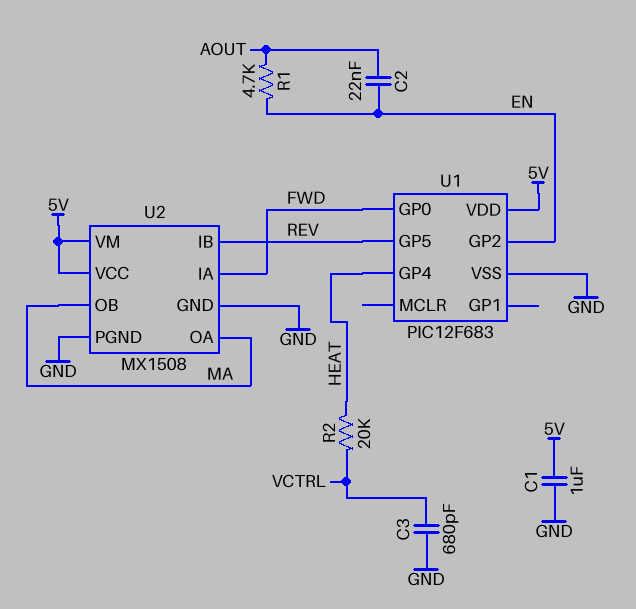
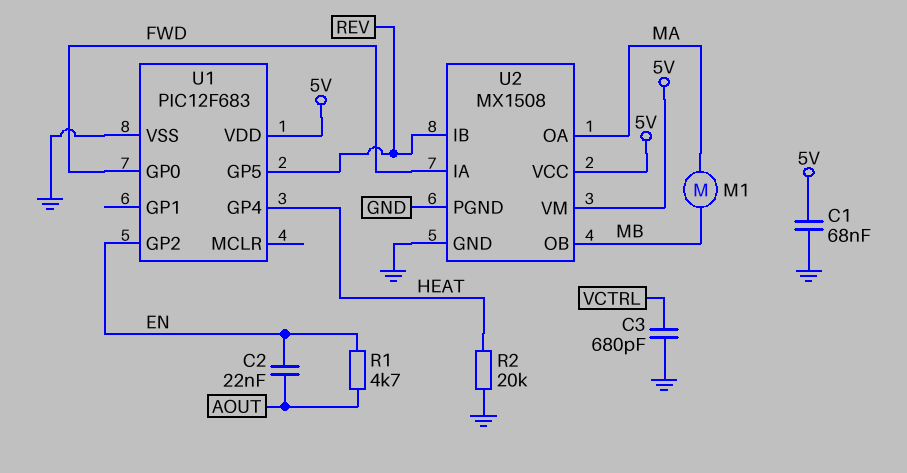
C1: 1uF (5V, GND) -> 68nF (5V, GND)
M1: none -> motor (MA, MB)
R2: 20k (HEAT, VCTRL) -> 20k (GND, HEAT)
U2 pin OB: MA -> MB

